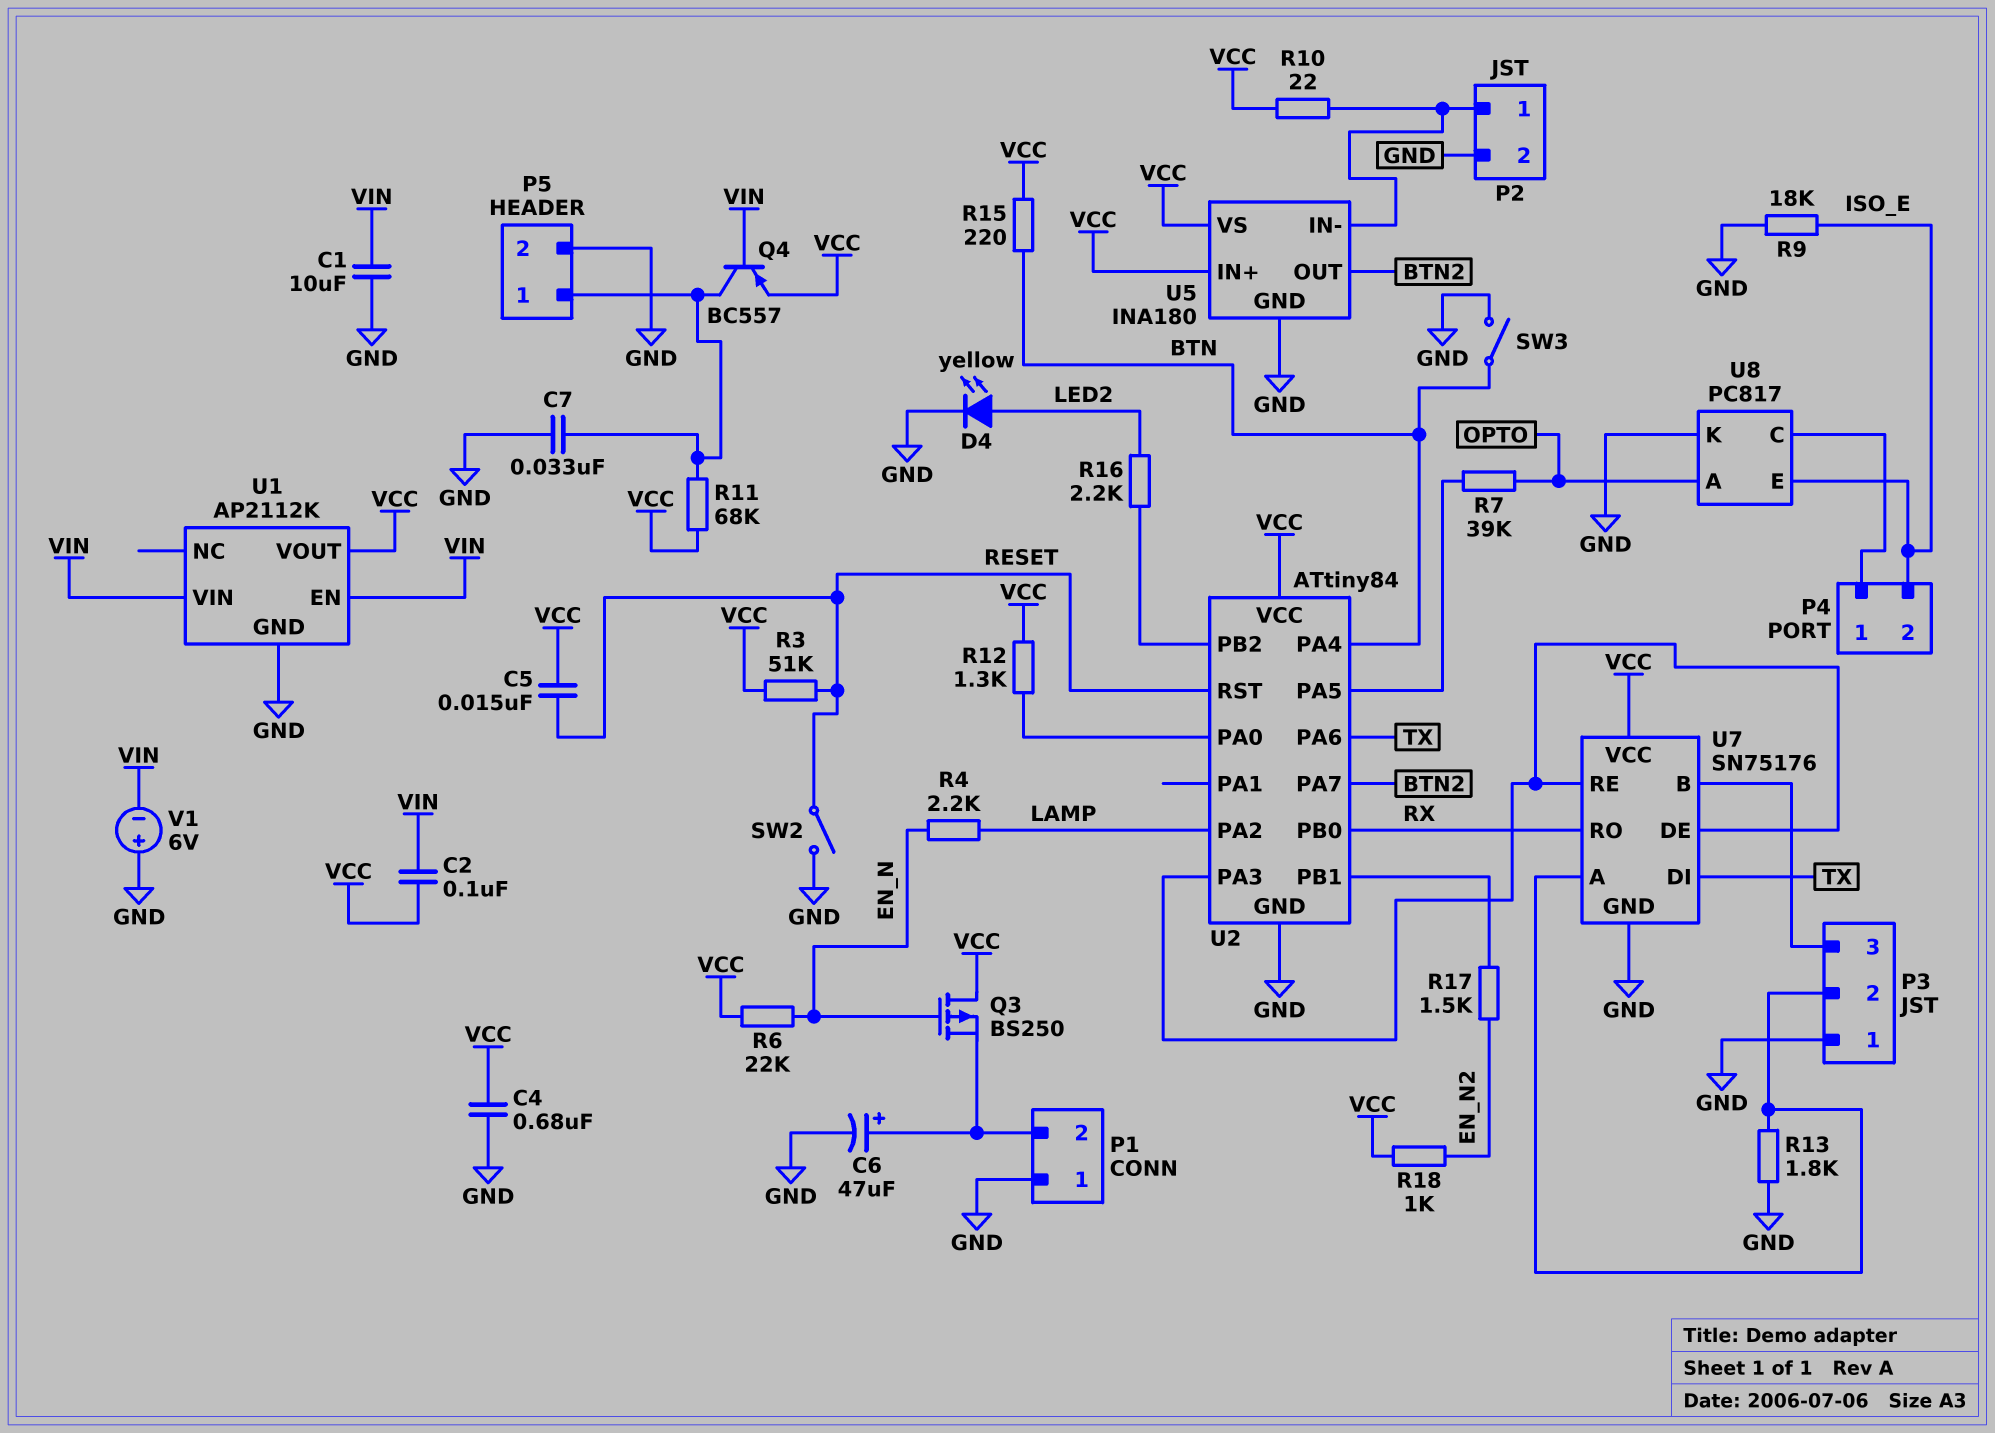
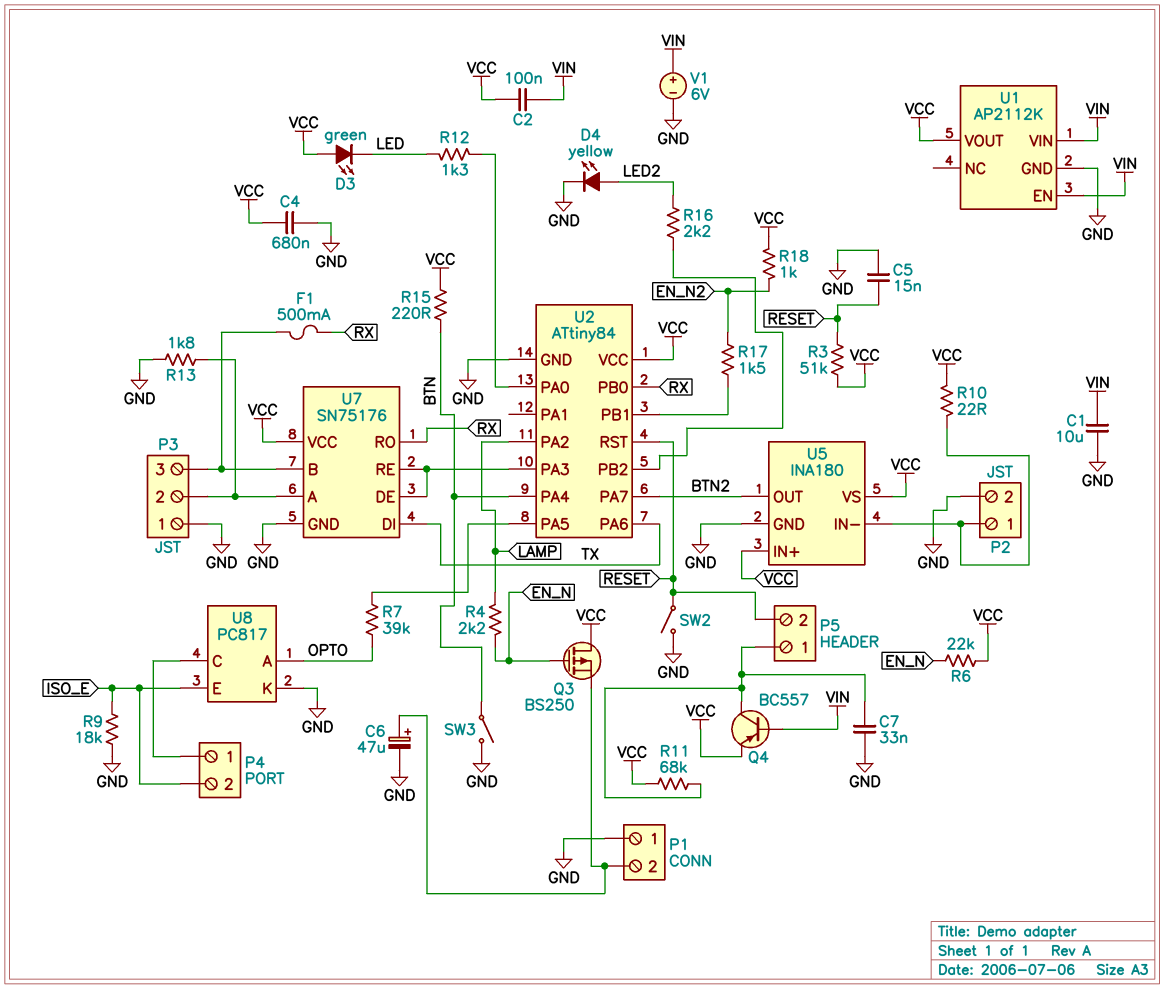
C5: 15nF (RESET, VCC) -> 15nF (GND, RESET)
D3: none -> LED green (A VCC, K LED)
F1: none -> 500mA (P3/3, RX)
P5 pin 2: GND -> RESET
R12: 1.3k (U2/PA0, VCC) -> 1.3k (LED, U2/PA0)
V1: 6V (plus GND, minus VIN) -> 6V (plus VIN, minus GND)

